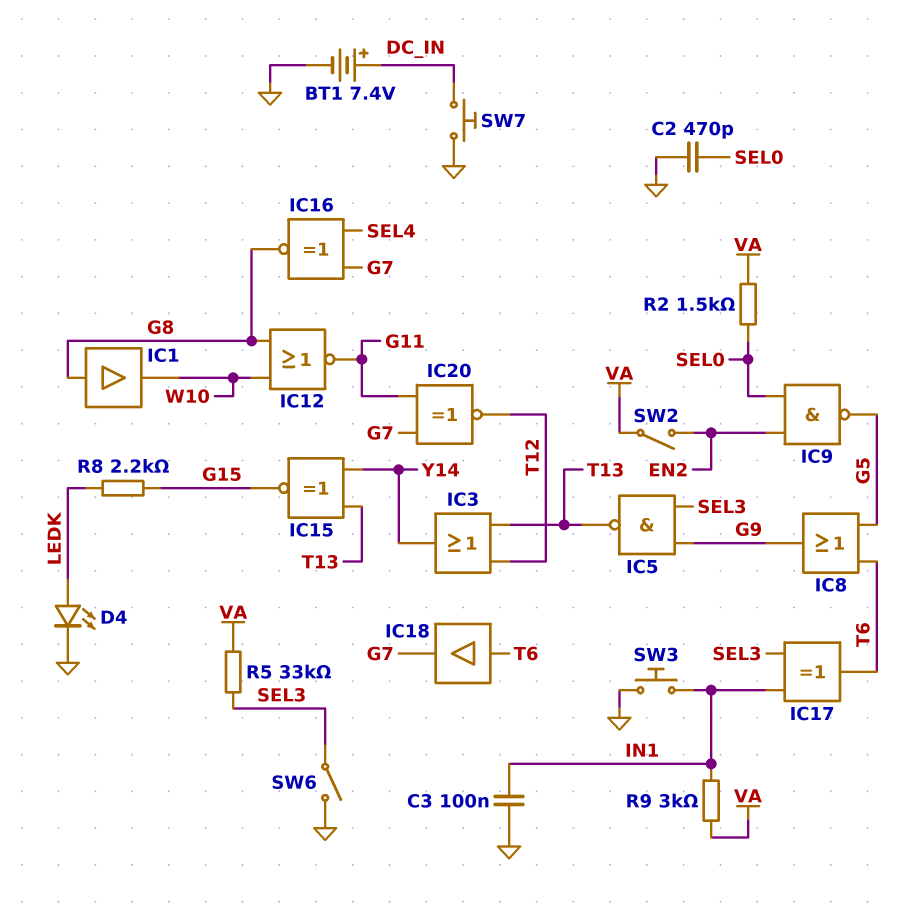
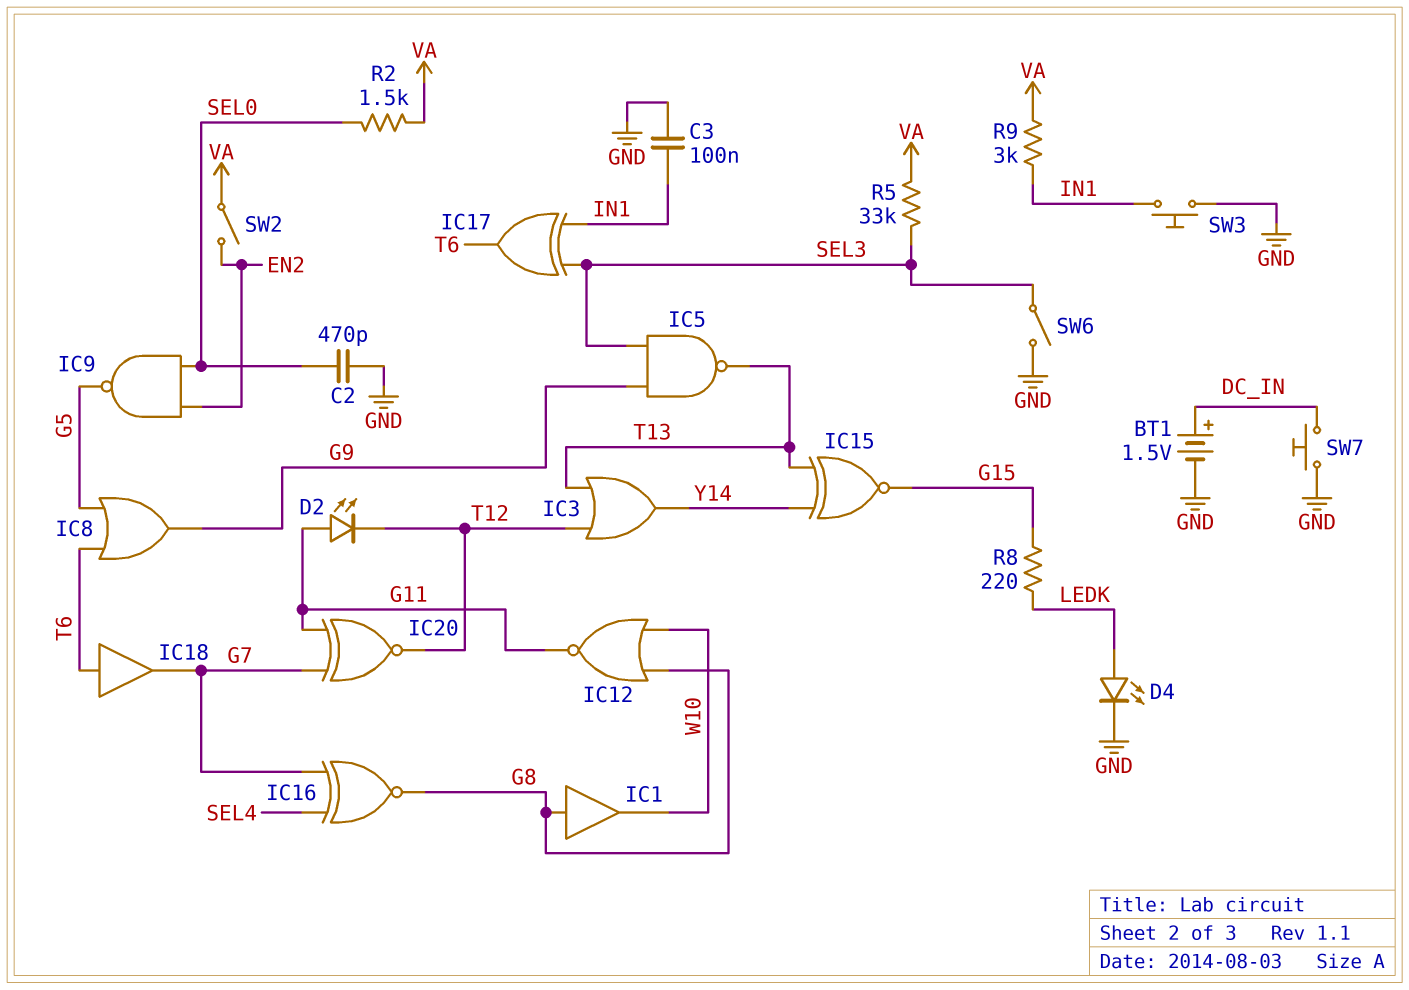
BT1: 7.4V (plus DC_IN, minus GND) -> 1.5V (plus DC_IN, minus GND)
D2: none -> LED (A G11, K T12)
R8: 2.2k (G15, LEDK) -> 220 (G15, LEDK)

